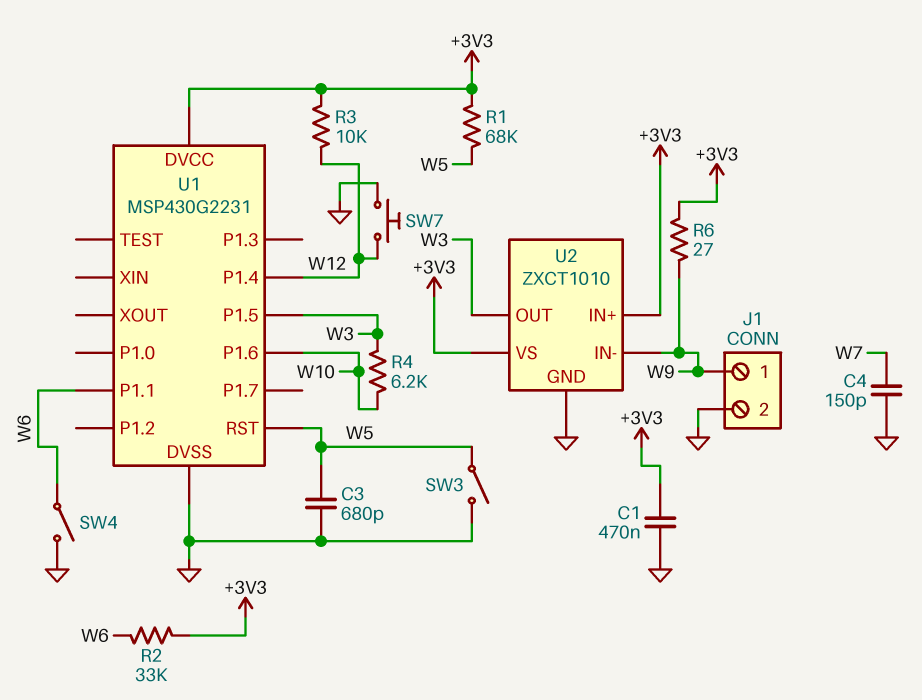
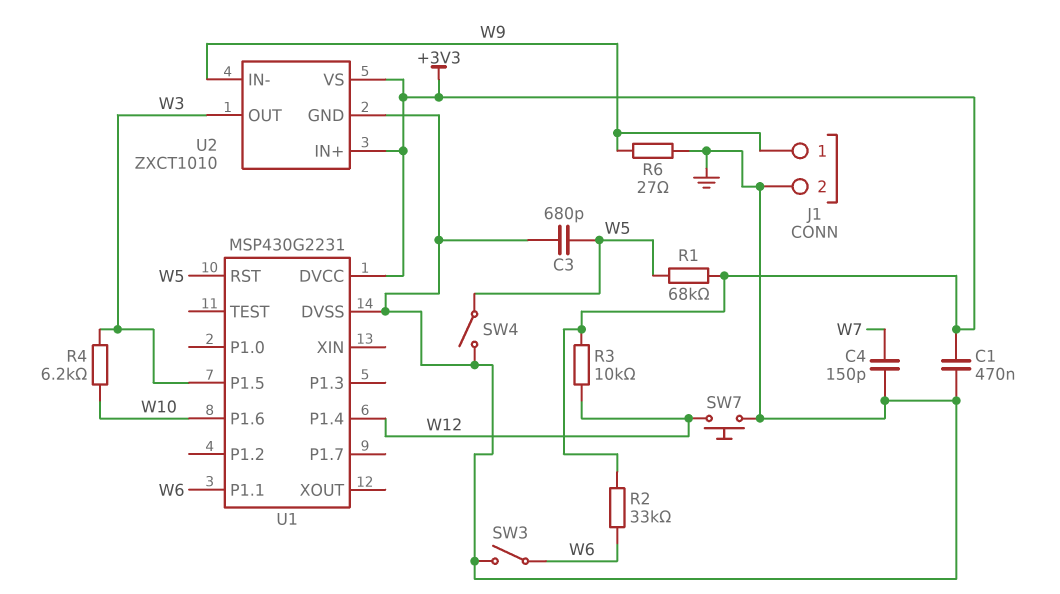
R6: 27 (+3V3, W9) -> 27 (GND, W9)
SW3: switch (GND, W5) -> switch (GND, W6)
SW4: switch (GND, W6) -> switch (GND, W5)

